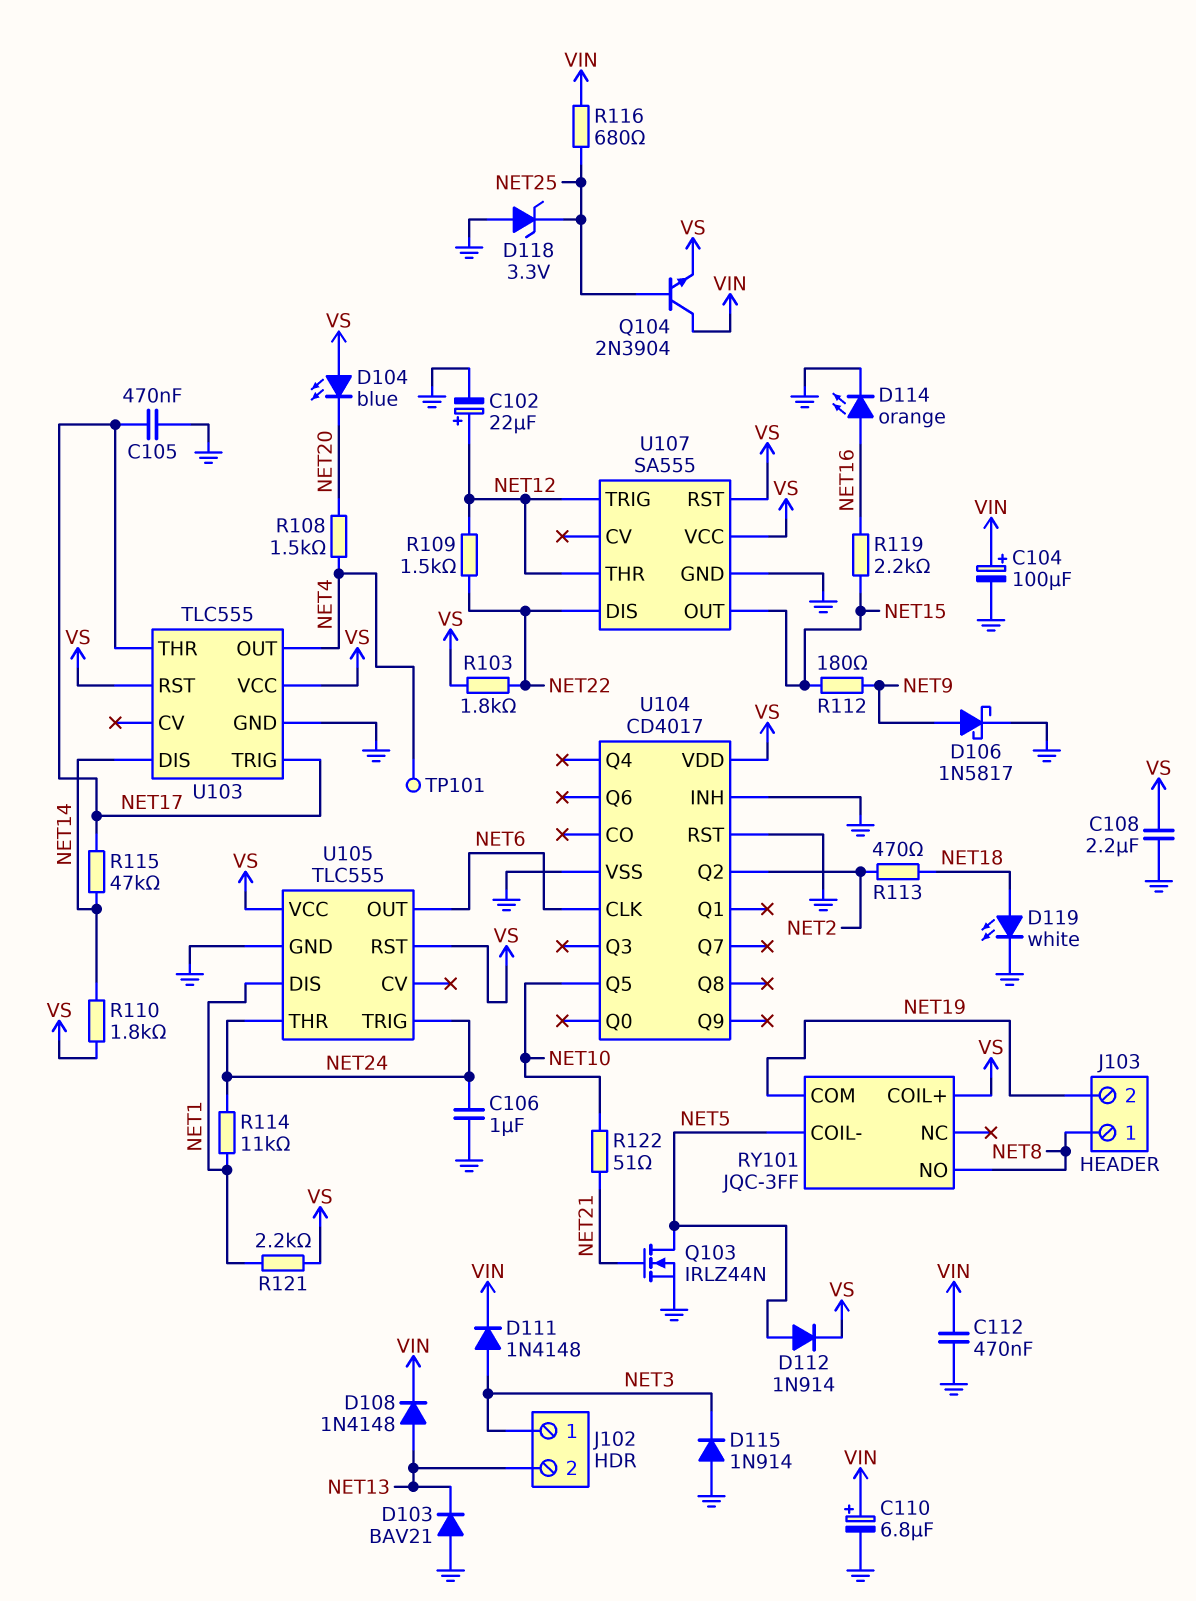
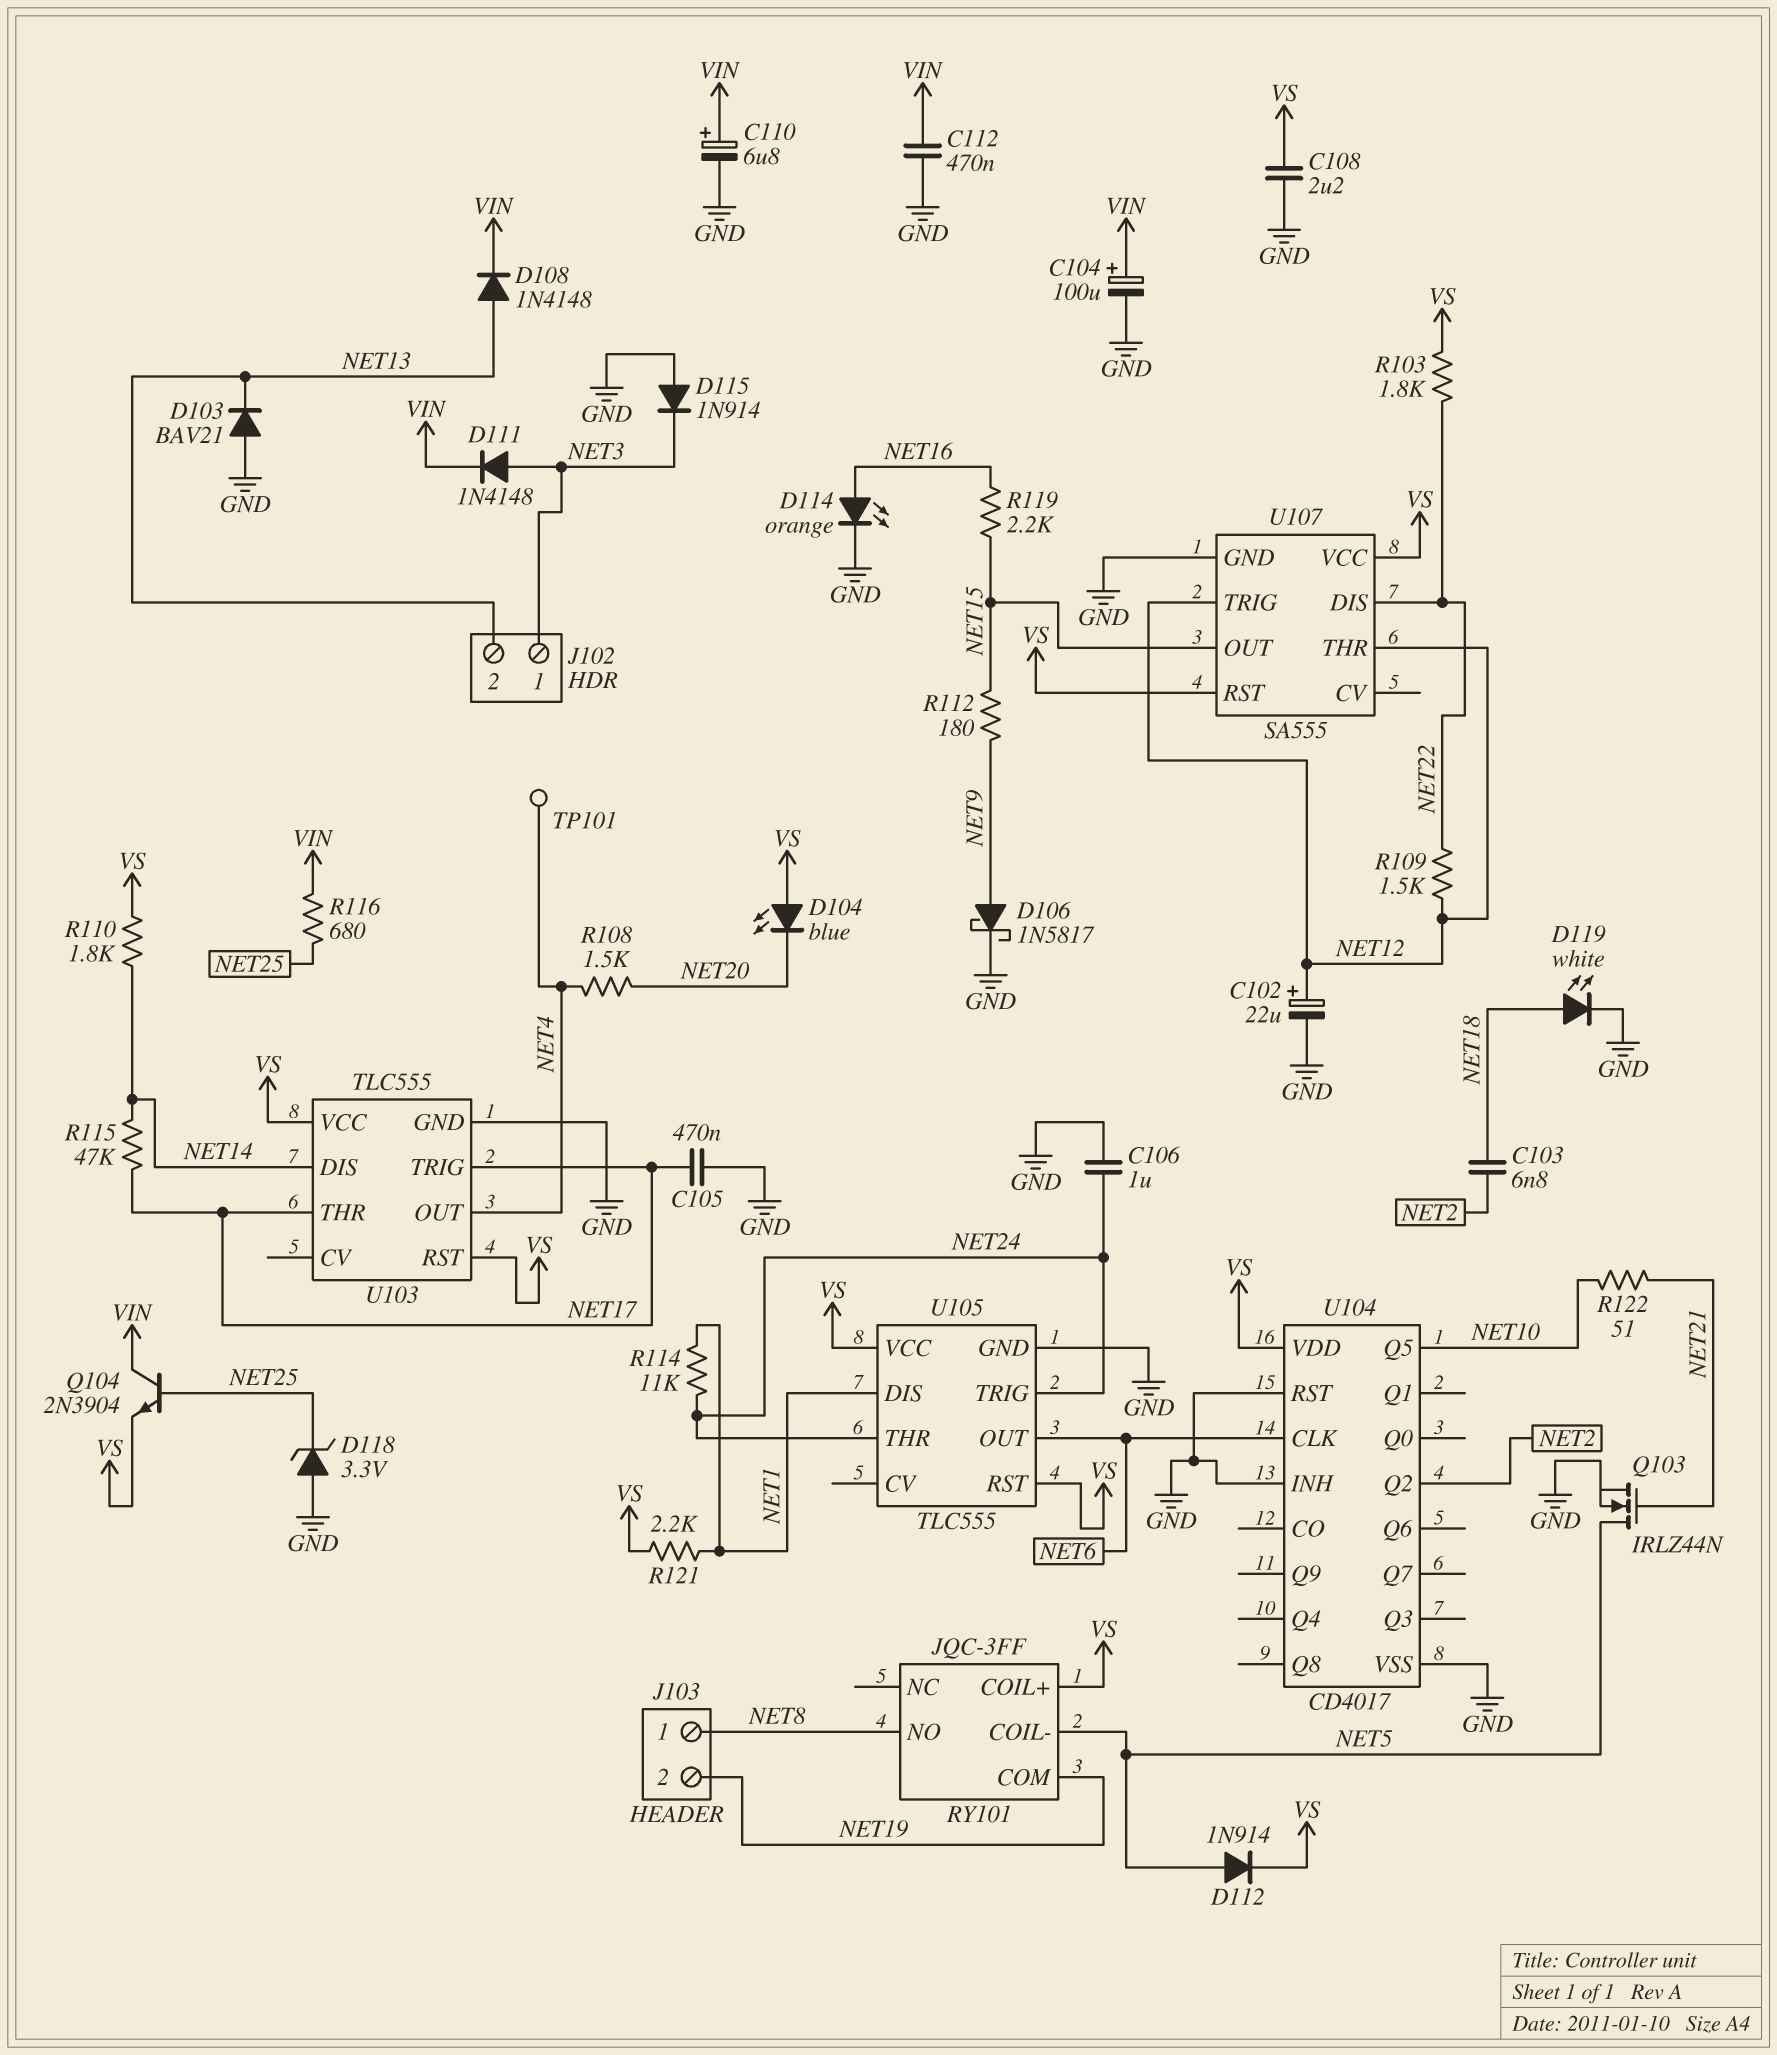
C103: none -> 6.8nF (NET2, NET18)
R113: 470 (NET2, NET18) -> none

